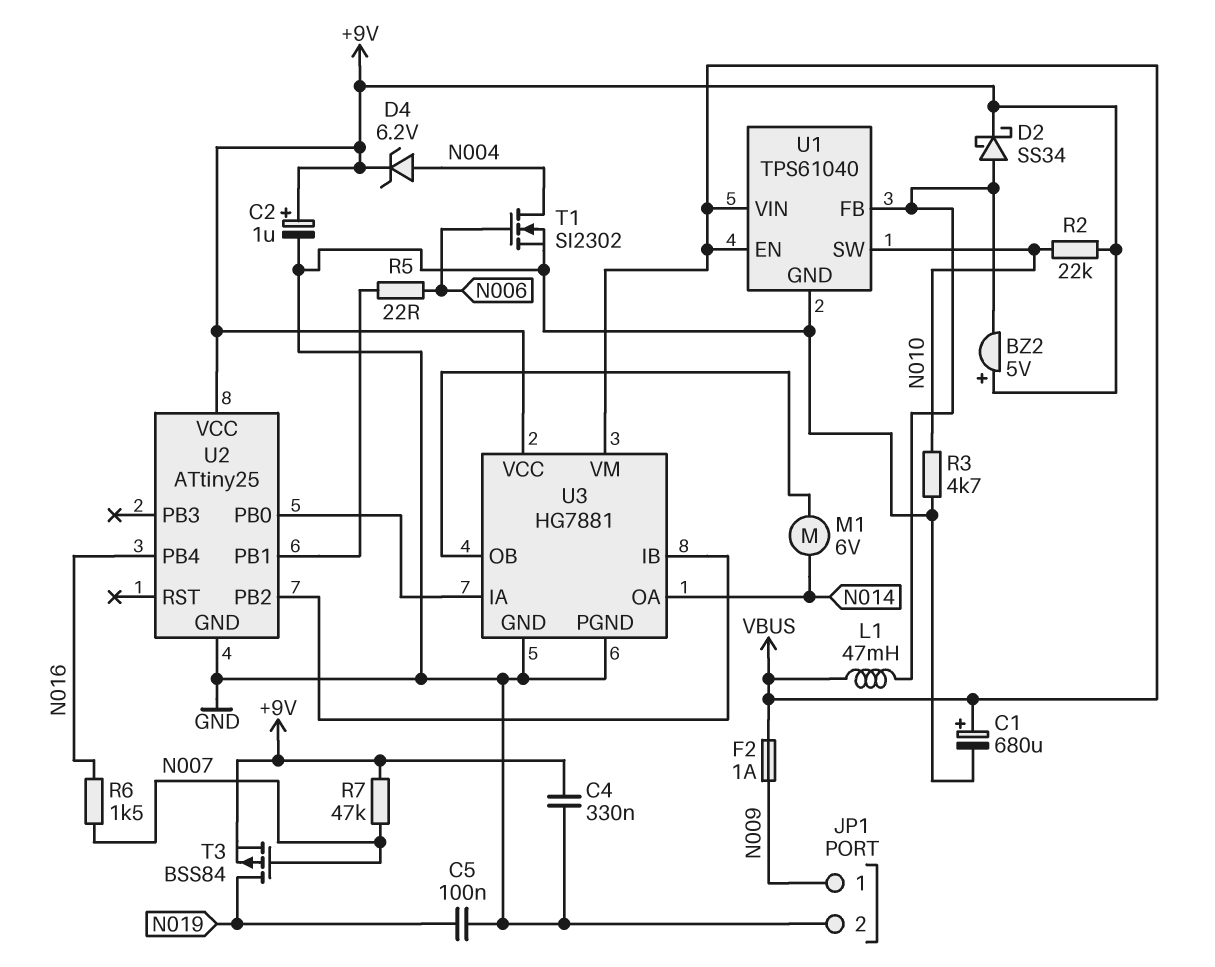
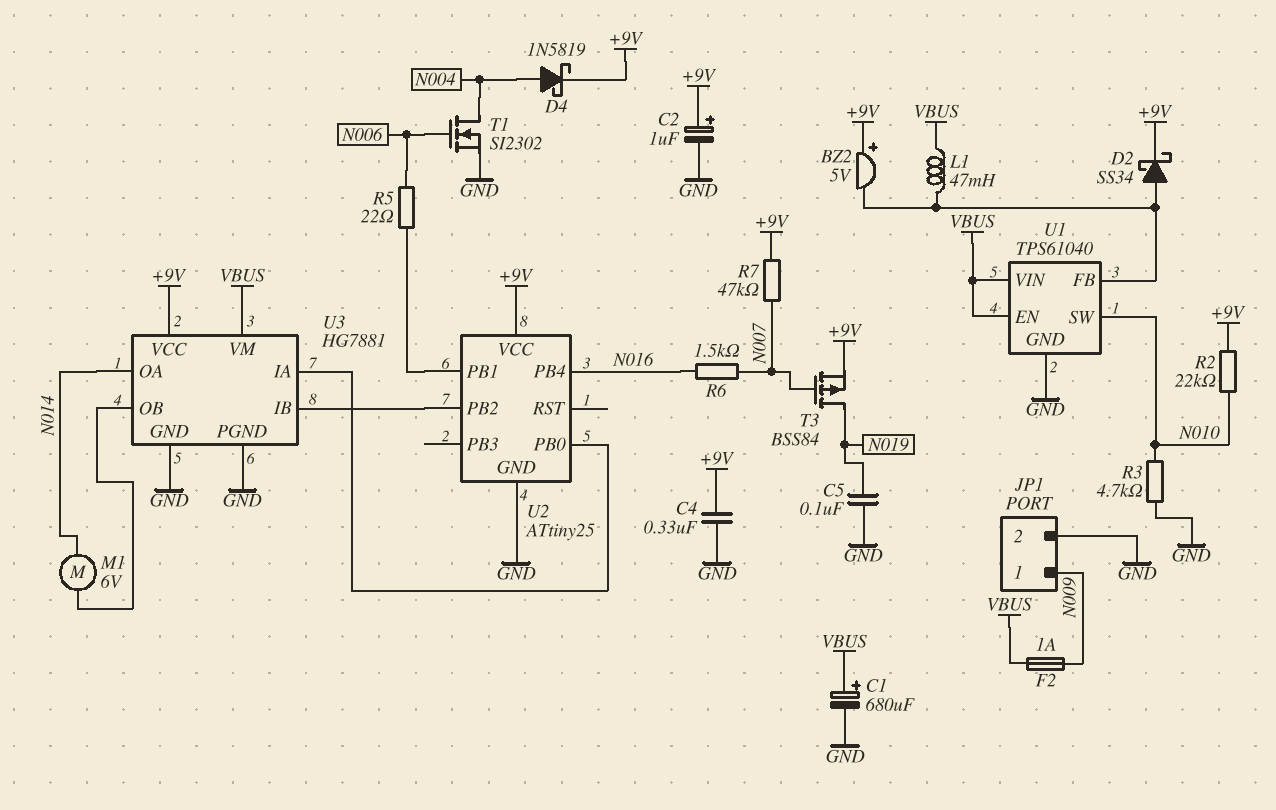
D4: zener 6.2V (A N004, K +9V) -> schottky 1N5819 (A N004, K +9V)

